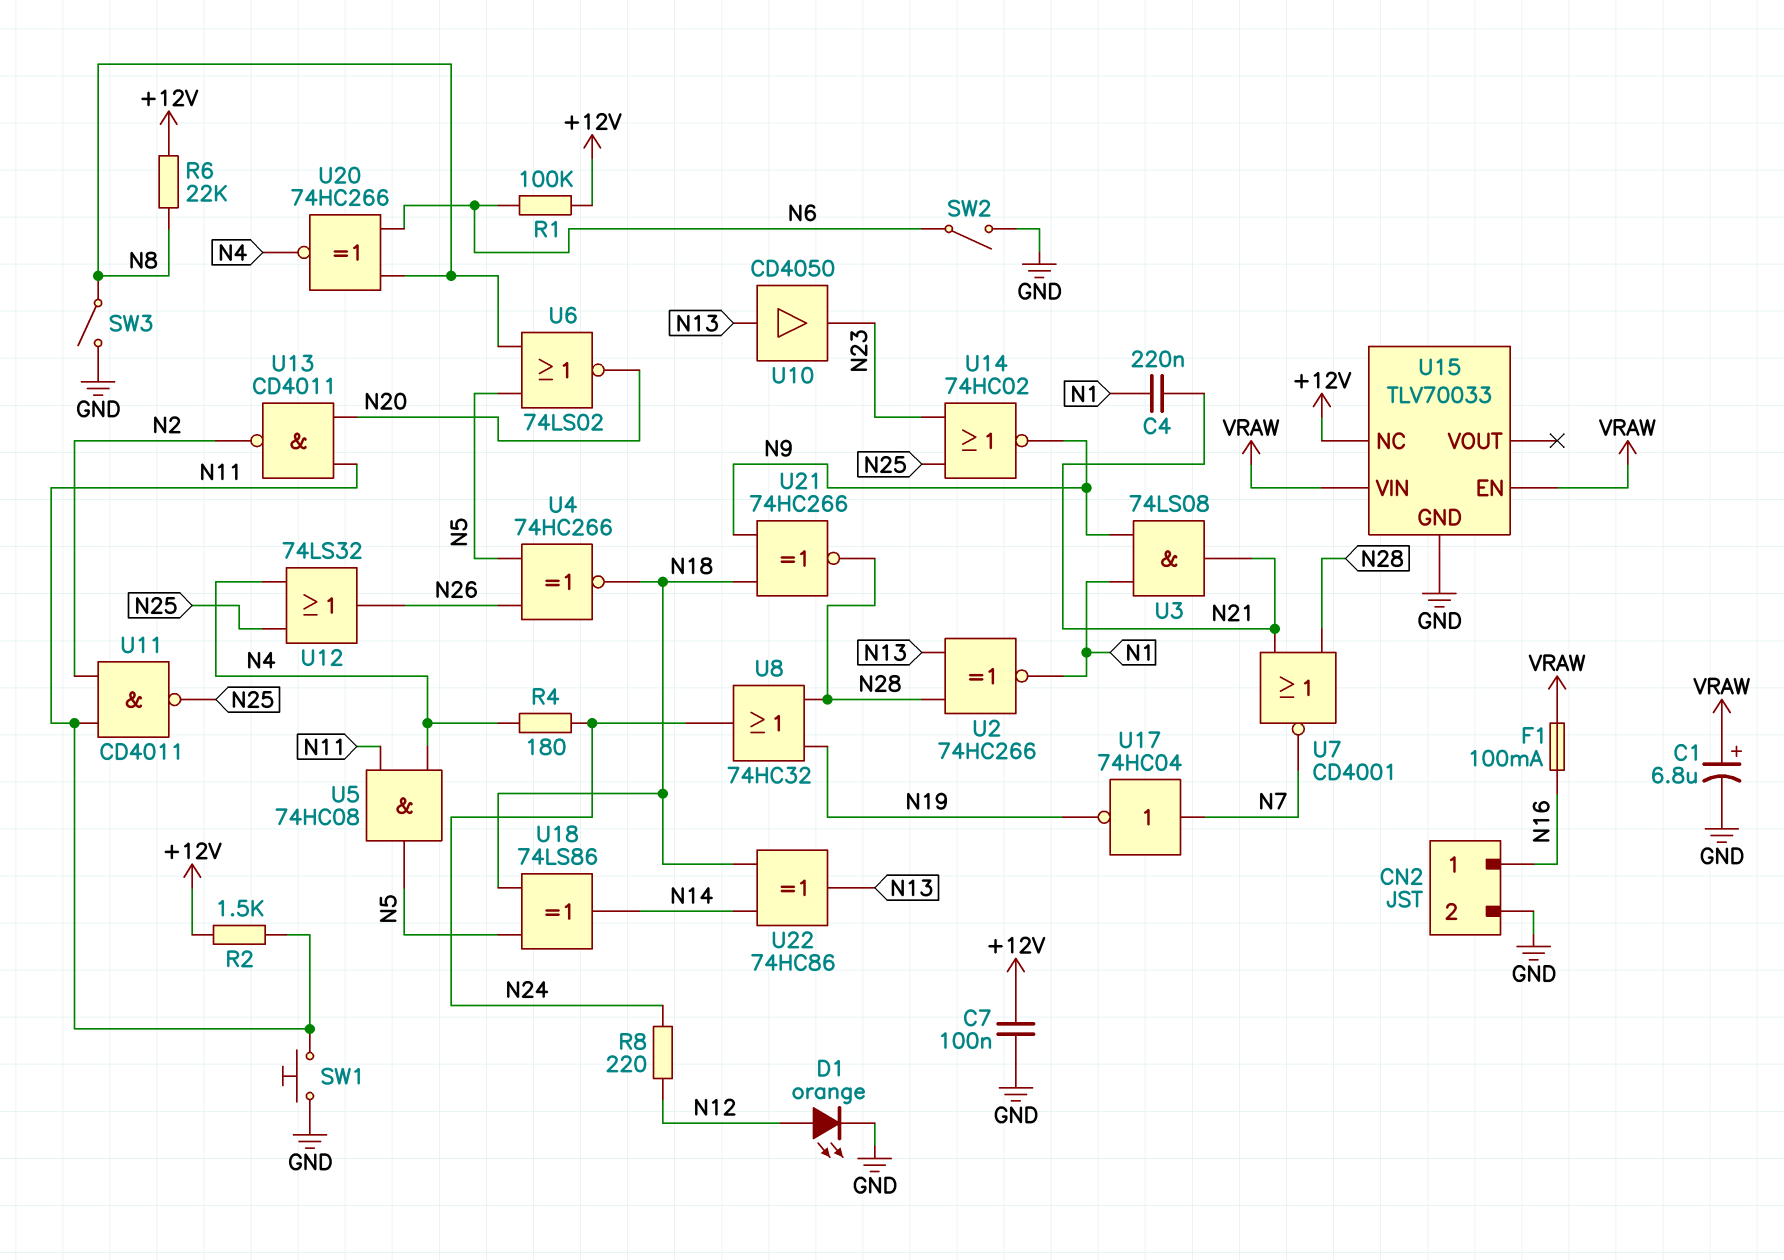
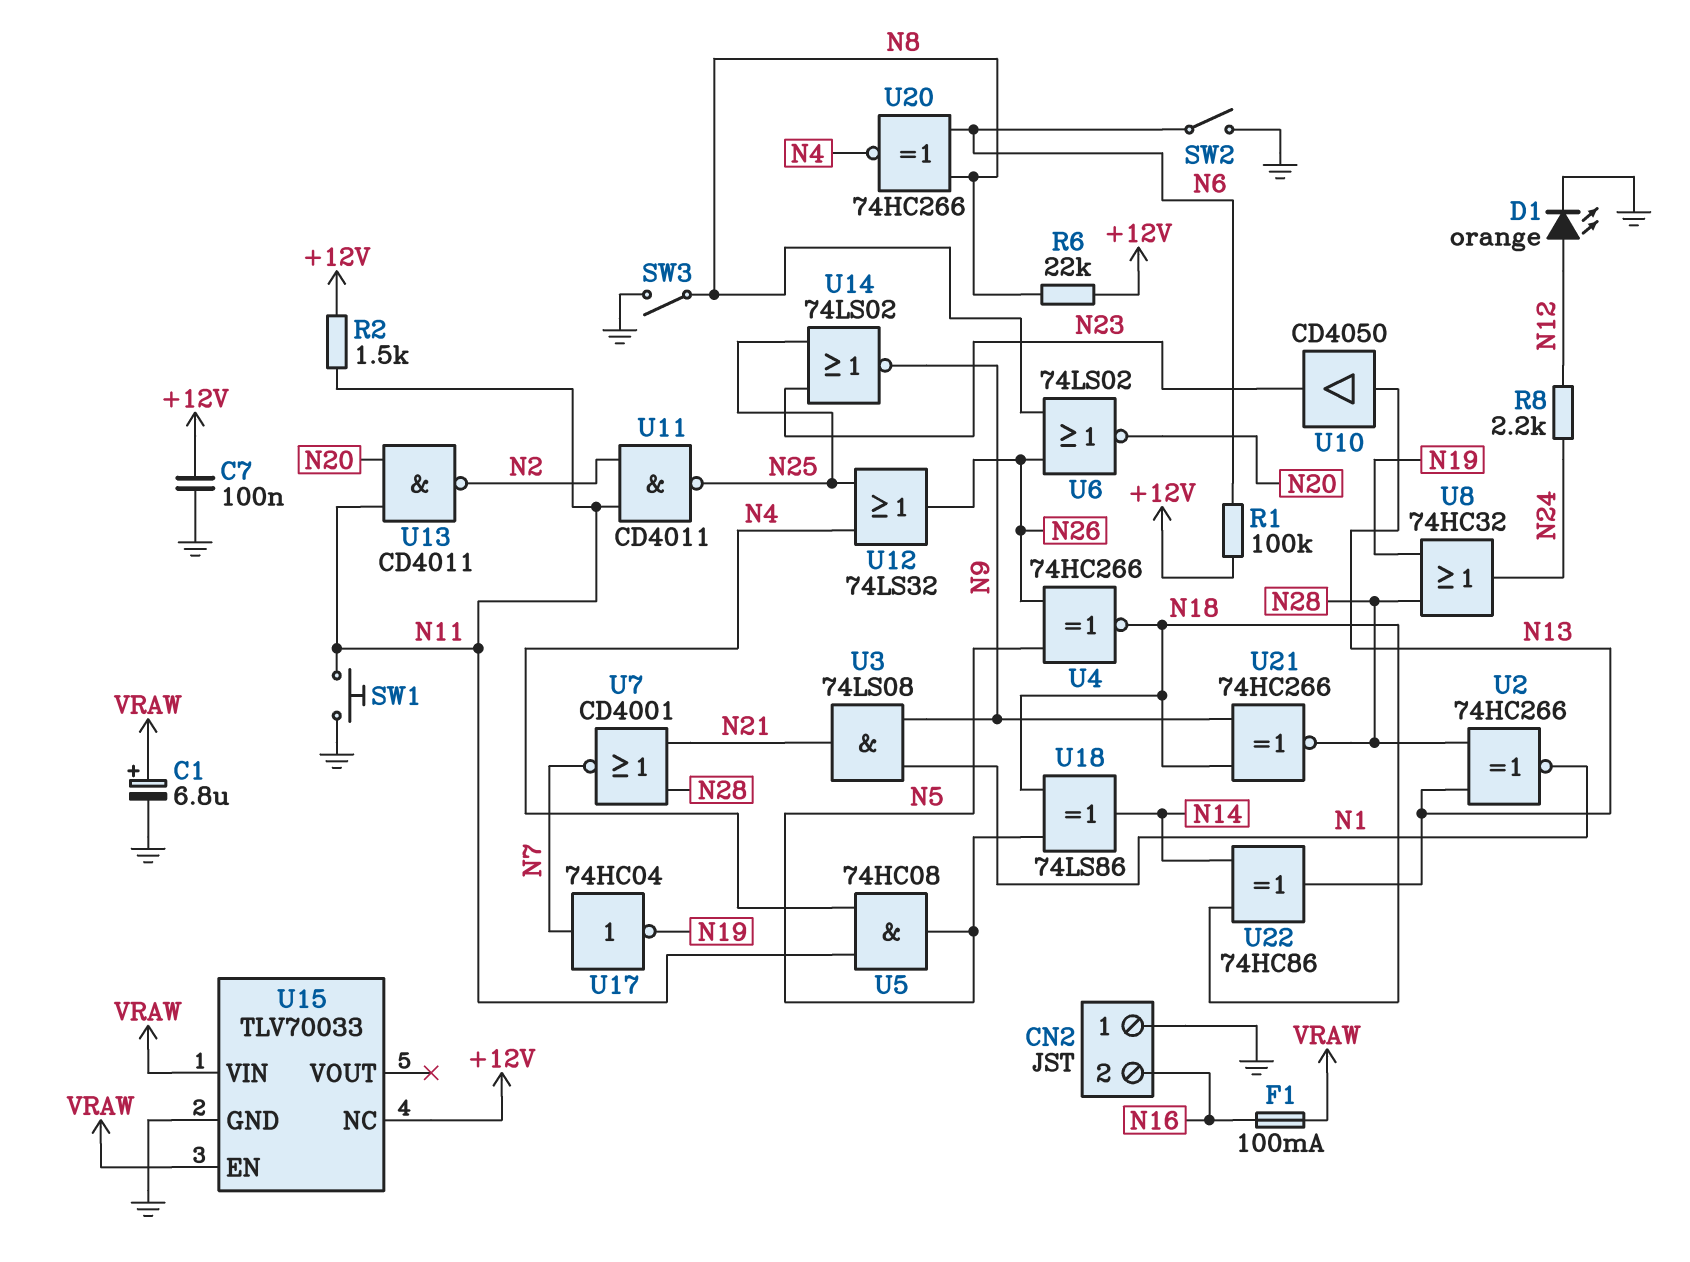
C4: 220nF (N1, N21) -> none
CN2 pin 1: N16 -> GND
CN2 pin 2: GND -> N16
R4: 180 (N4, N24) -> none
R8: 220 (N12, N24) -> 2.2k (N12, N24)
U6: NOR 74LS02 (in N5, in N8, out N20) -> NOR 74LS02 (in N8, in N26, out N20)
U14: NOR 74HC02 (in N23, in N25, out N9) -> NOR 74LS02 (in N23, in N25, out N9)

